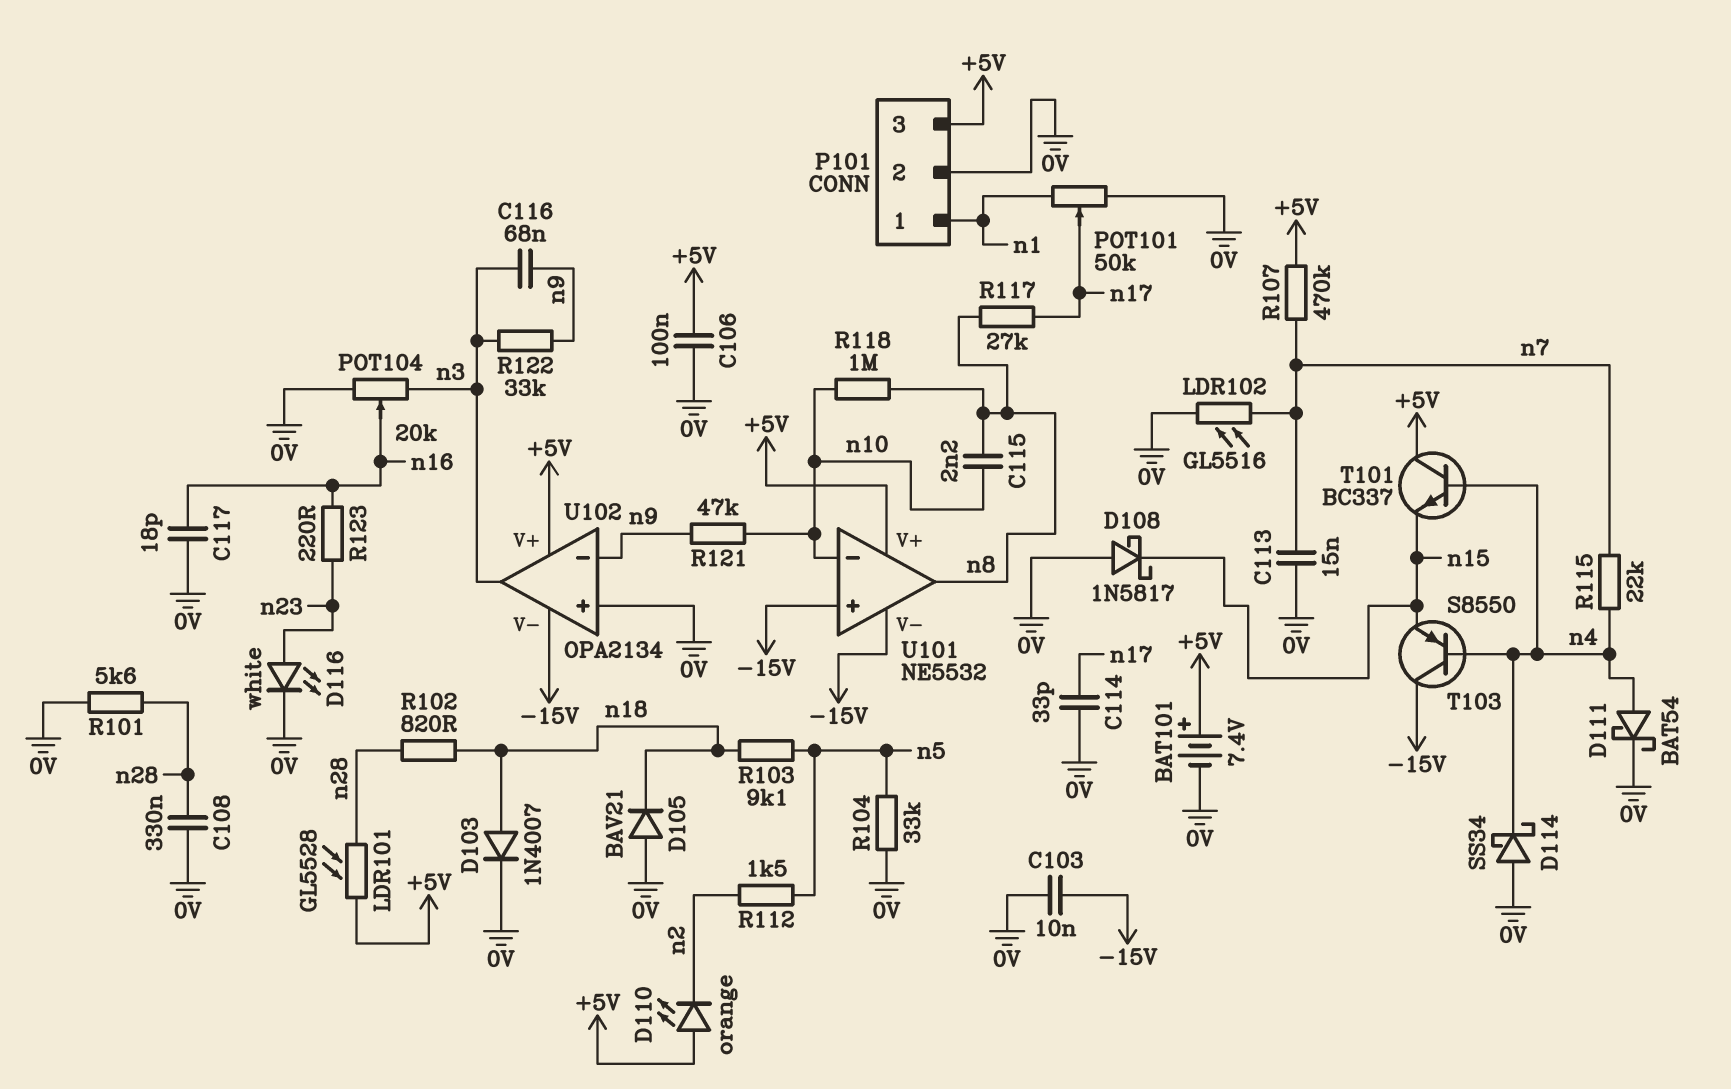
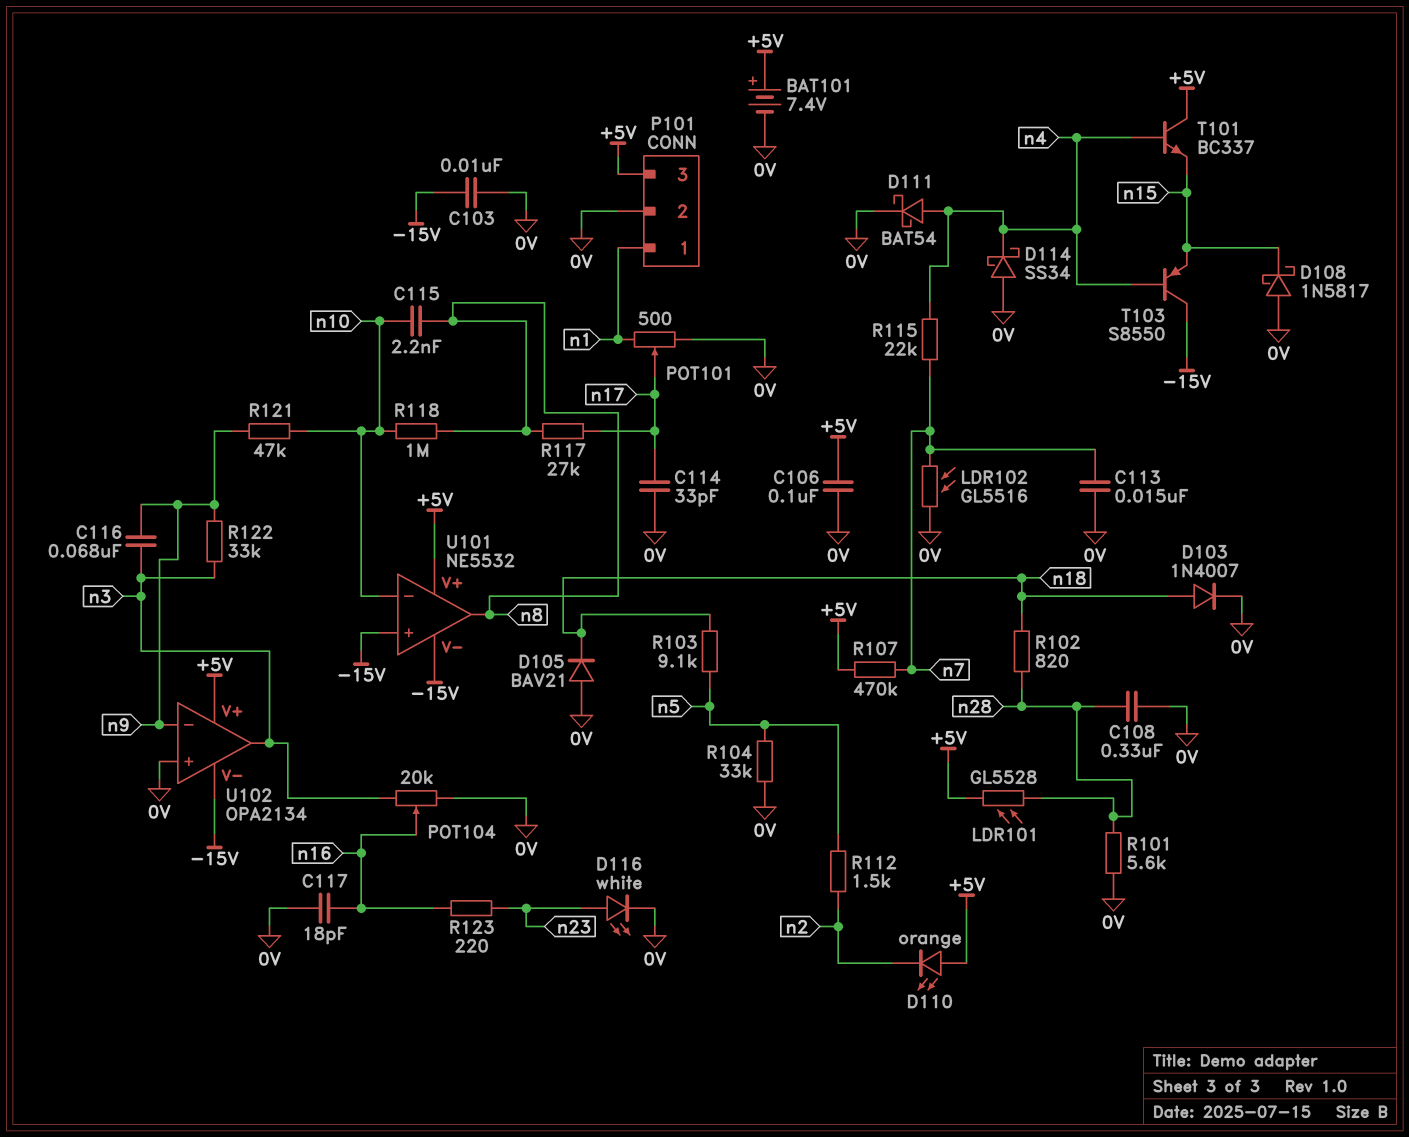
POT101: 50k (0V, n1, wiper n17) -> 500 (0V, n1, wiper n17)

